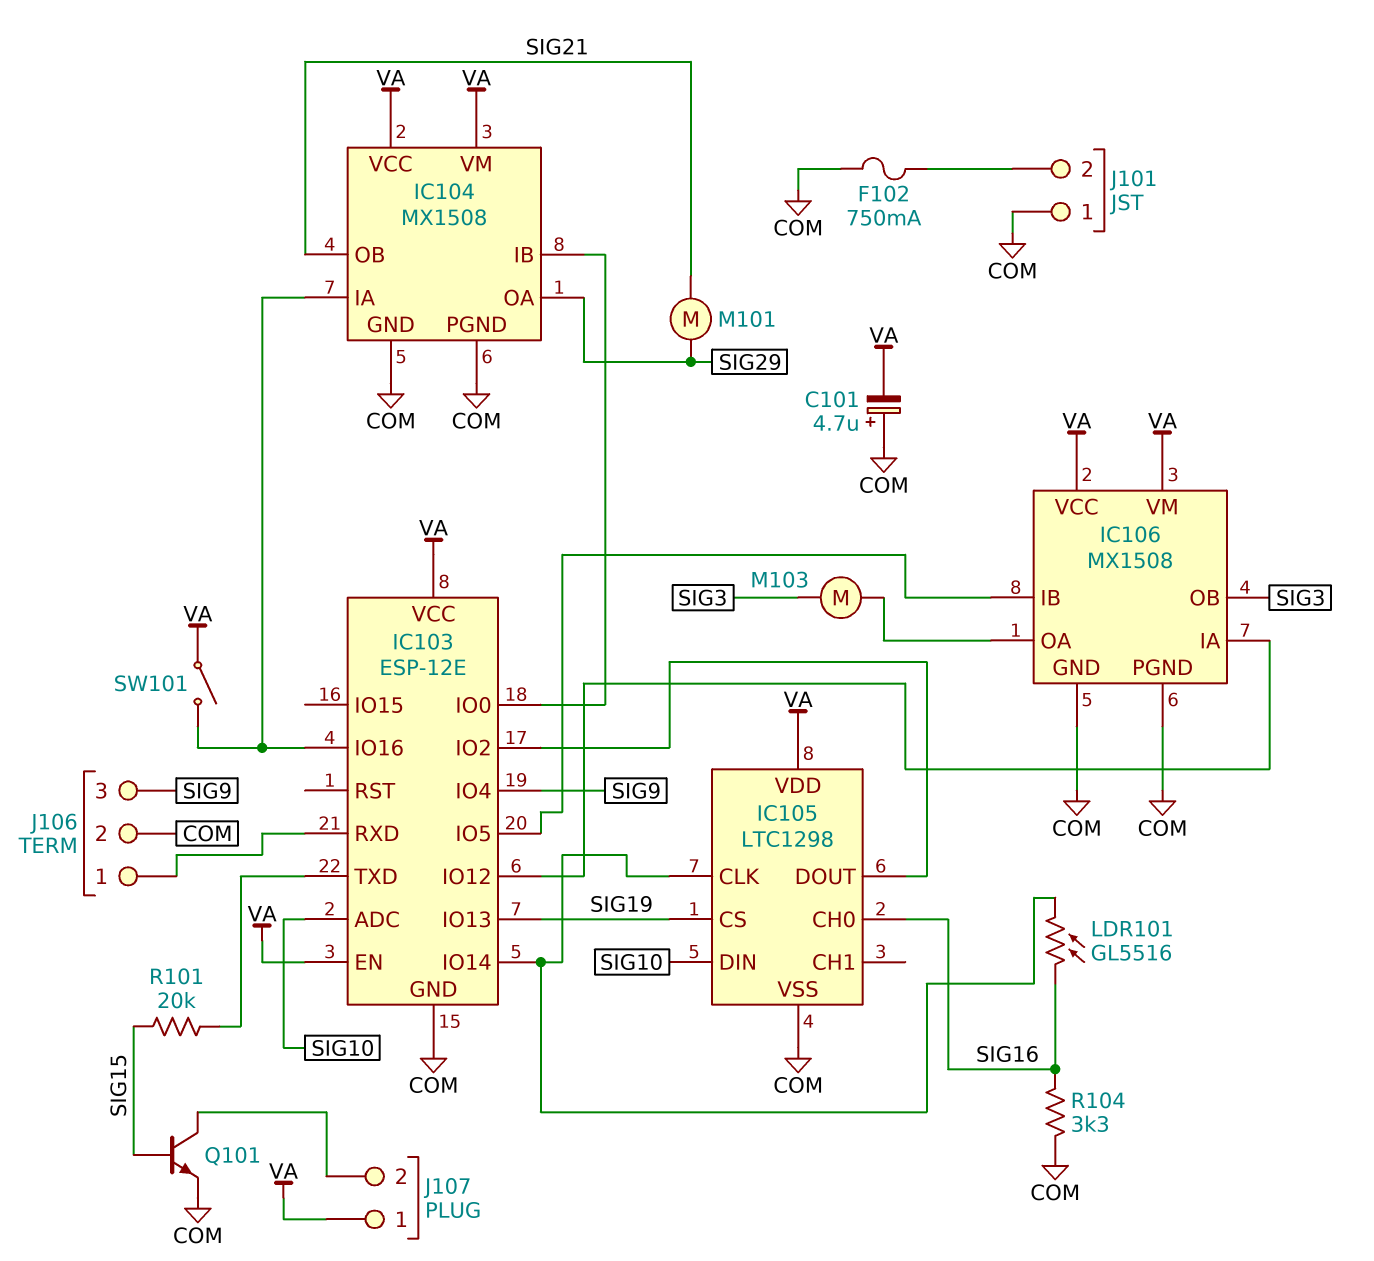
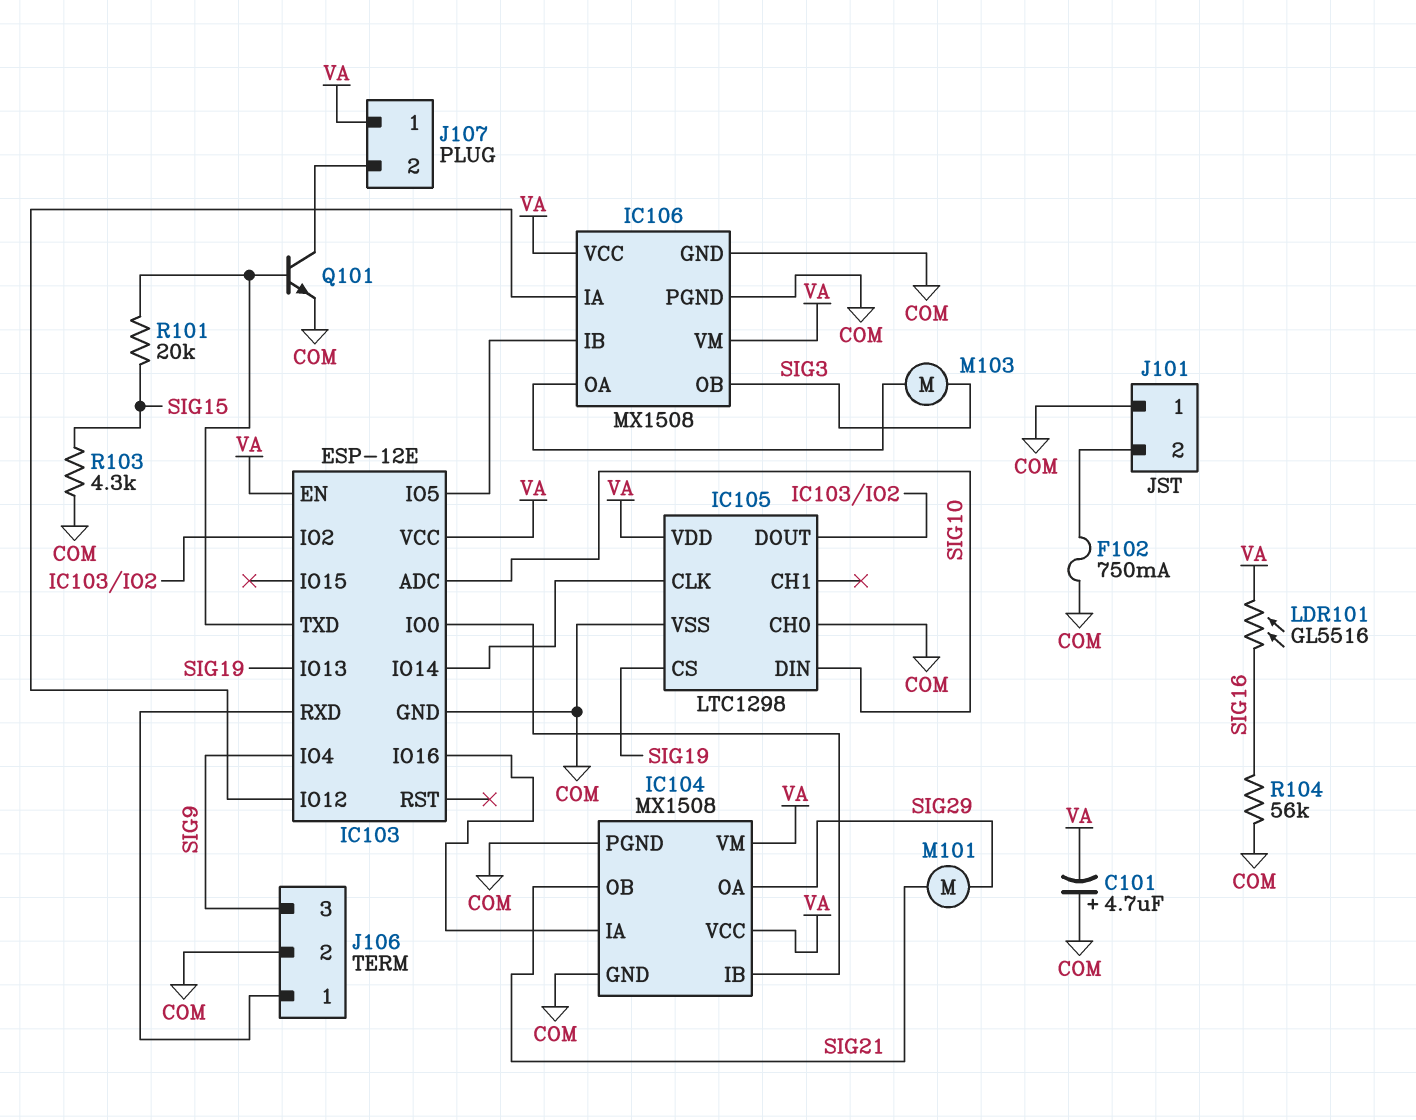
IC105 pin CH0: SIG16 -> COM
LDR101: GL5516 (IC103/IO14, SIG16) -> GL5516 (SIG16, VA)
Q101: NPN (B SIG15, C J107/2, E COM) -> NPN (B IC103/TXD, C J107/2, E COM)
R103: none -> 4.3k (COM, SIG15)
R104: 3.3k (COM, SIG16) -> 56k (COM, SIG16)
SW101: switch (IC103/IO16, VA) -> none

